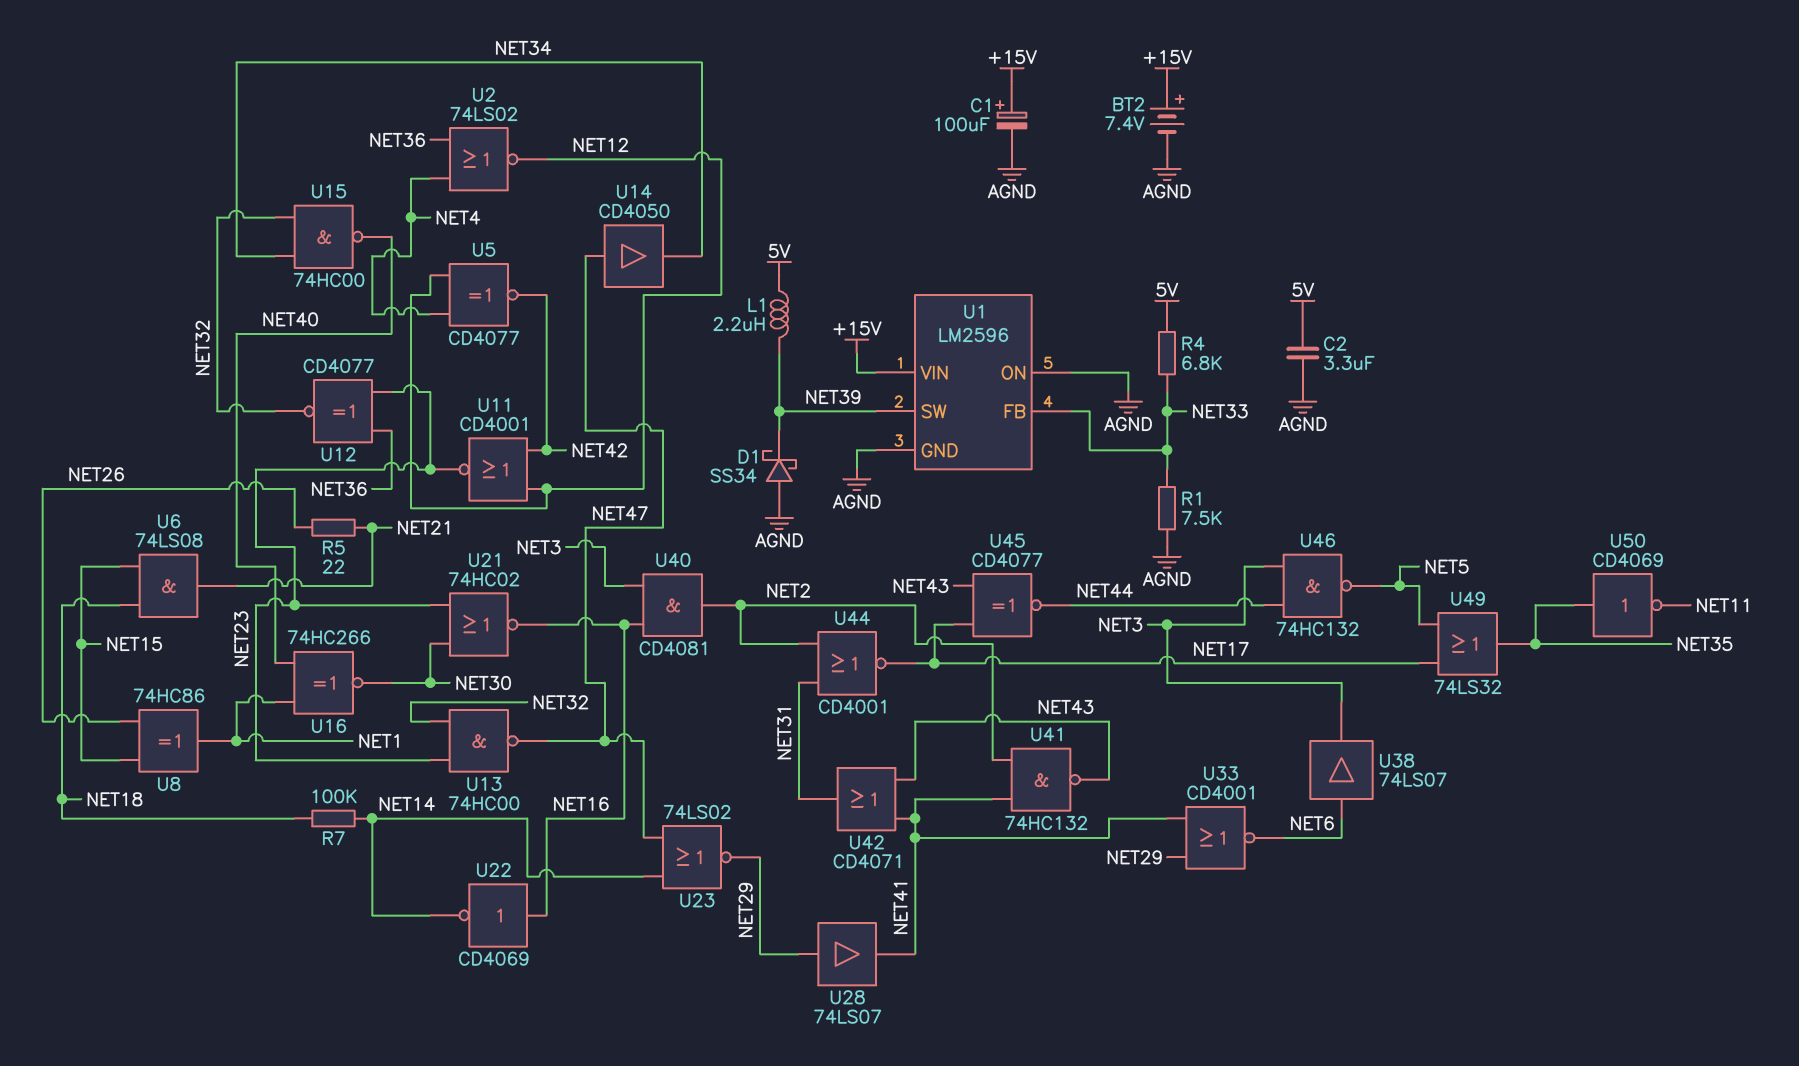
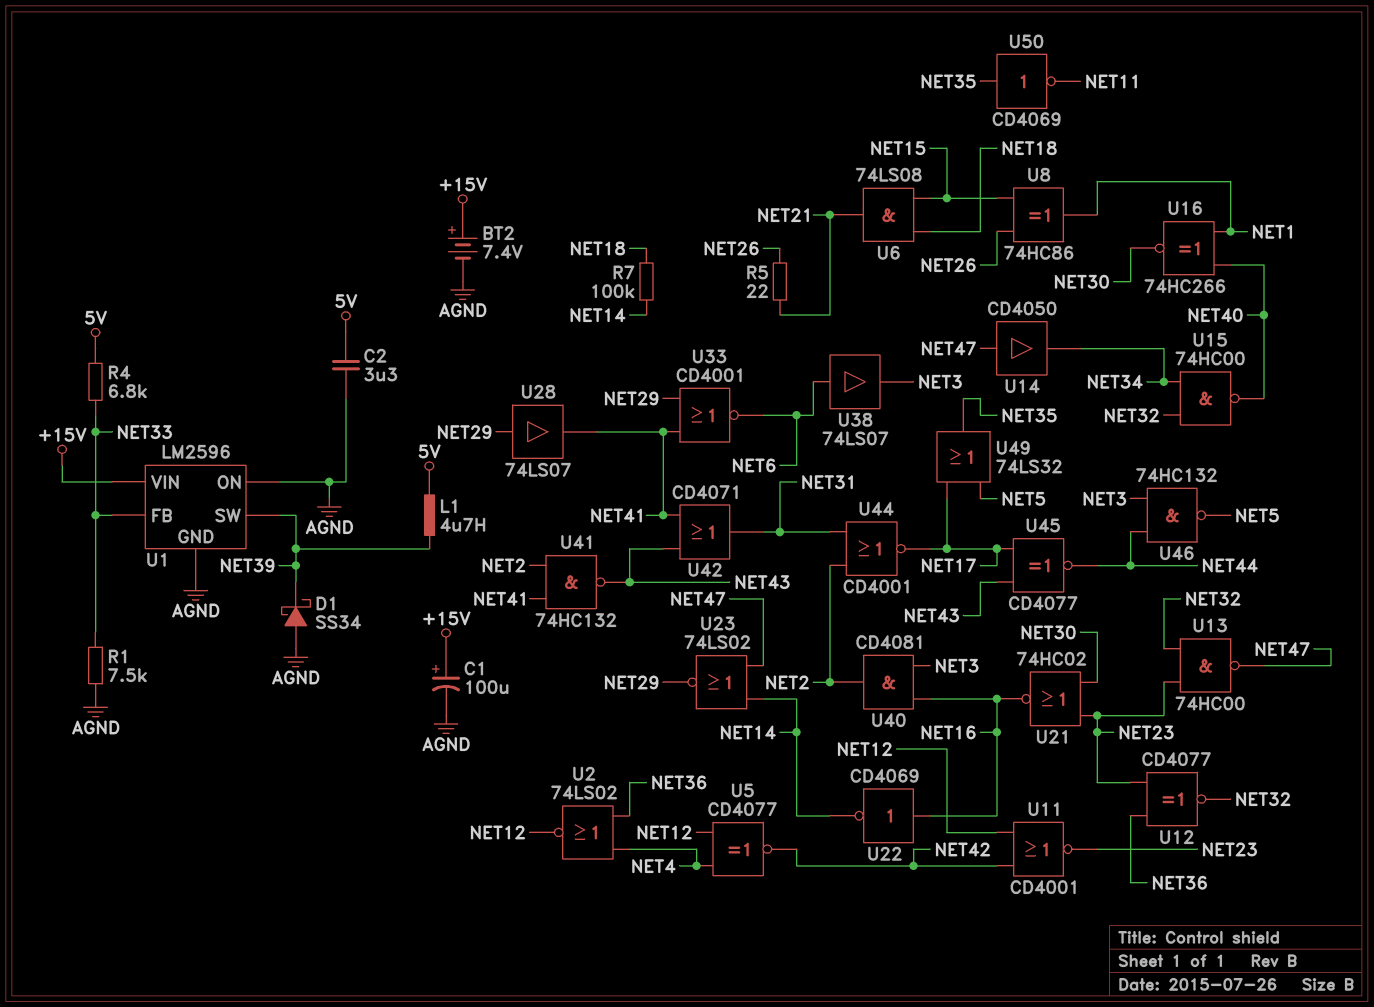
L1: 2.2uH (5V, NET39) -> 4.7uH (5V, NET39)

